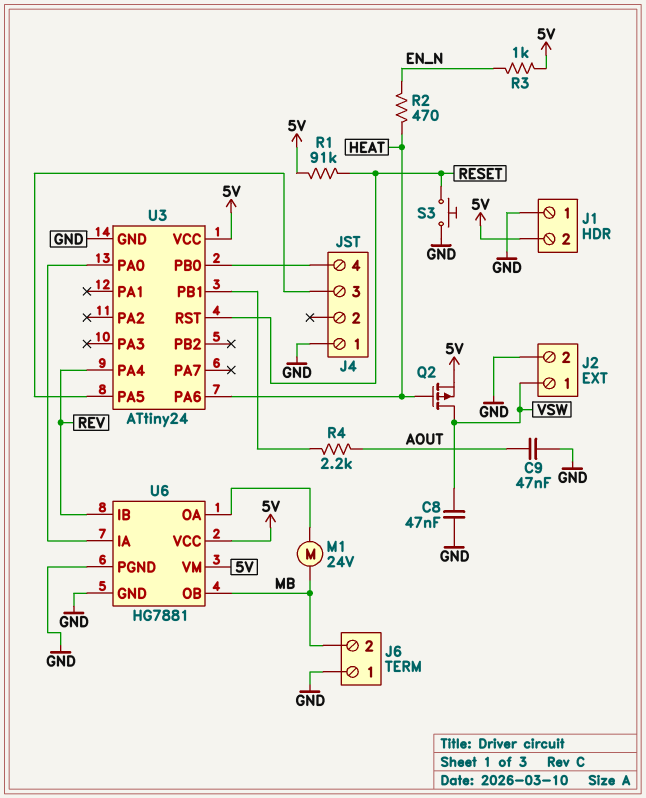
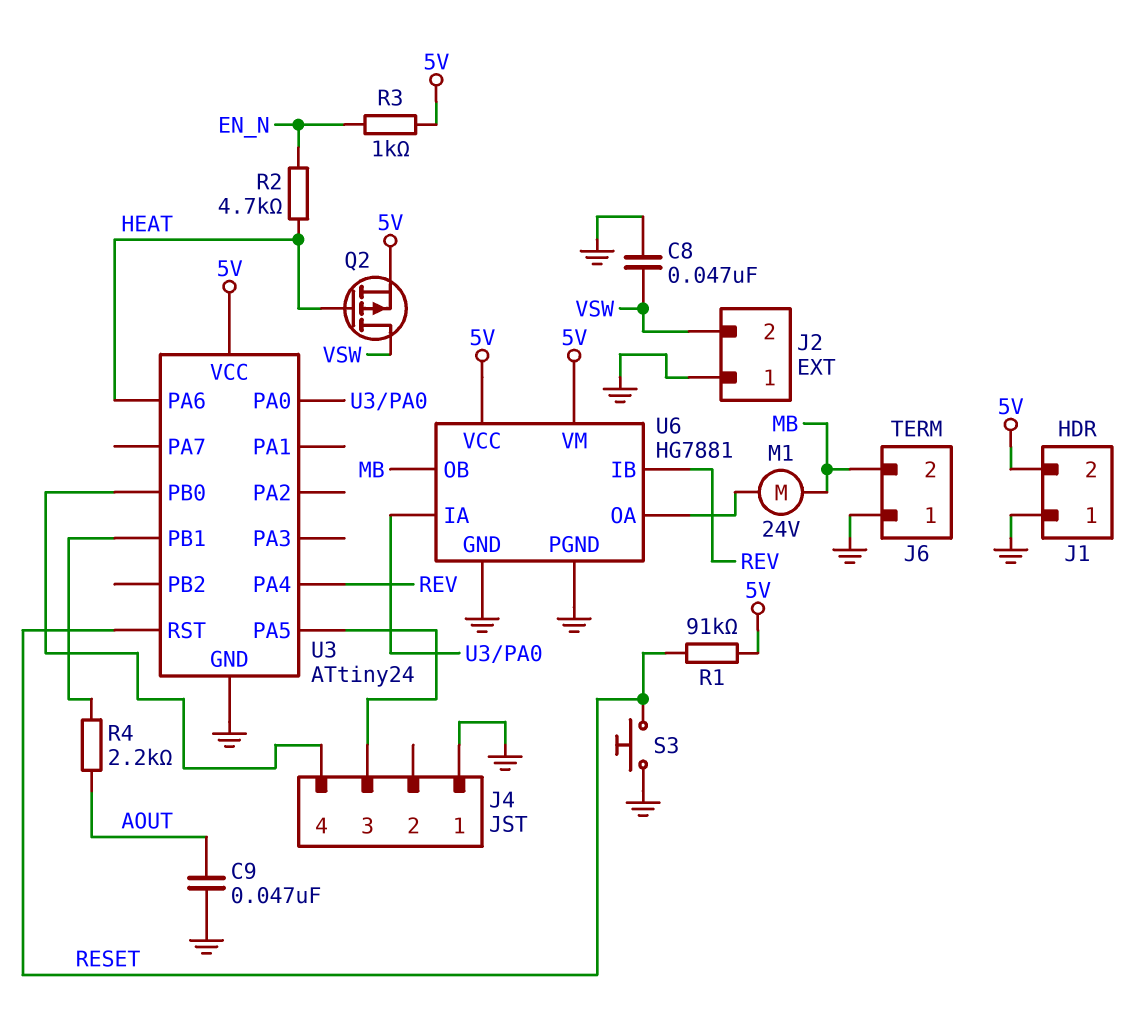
J2 pin 1: VSW -> GND
J2 pin 2: GND -> VSW
R2: 470 (EN_N, HEAT) -> 4.7k (EN_N, HEAT)

